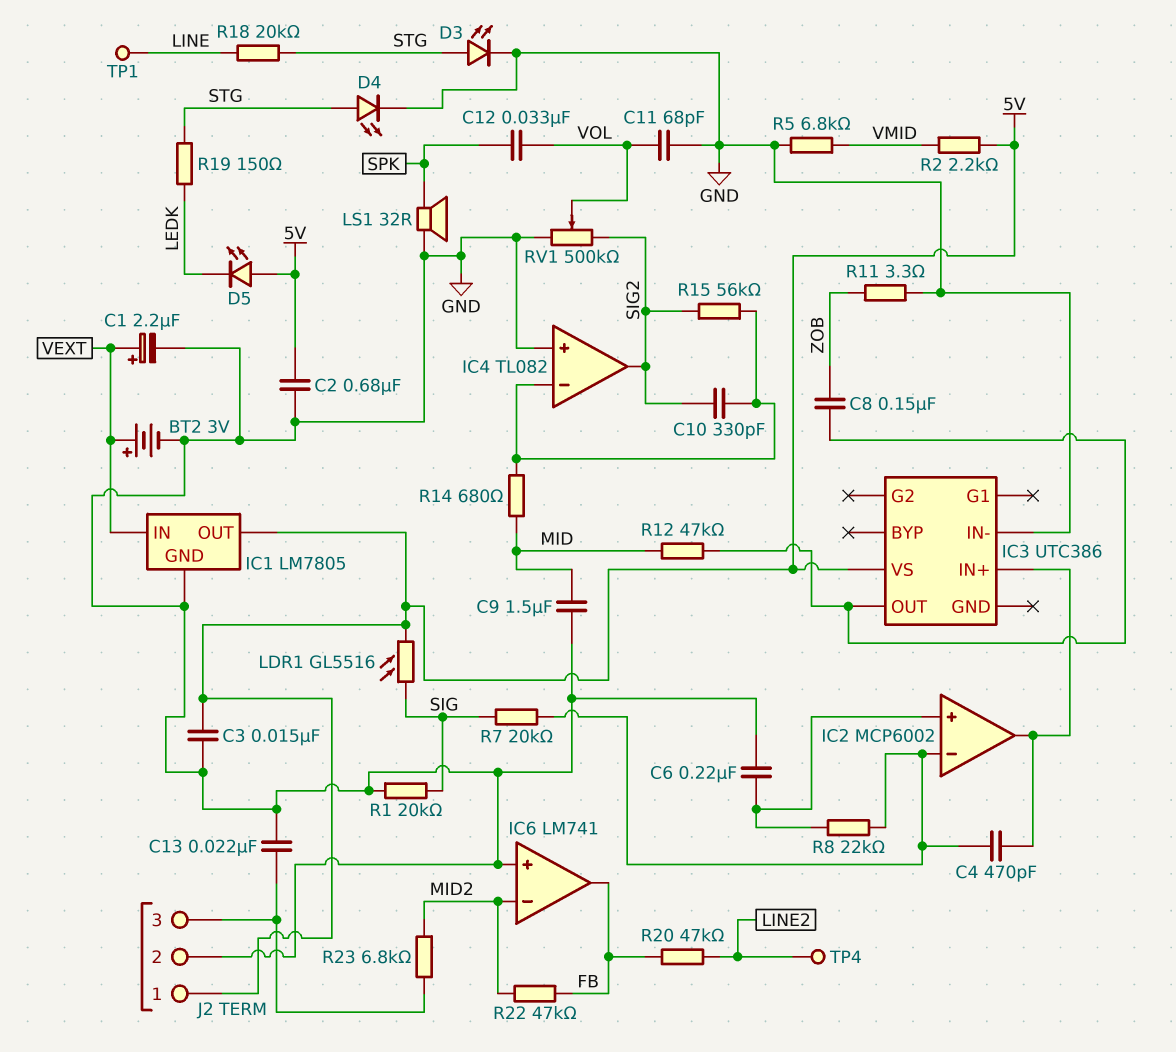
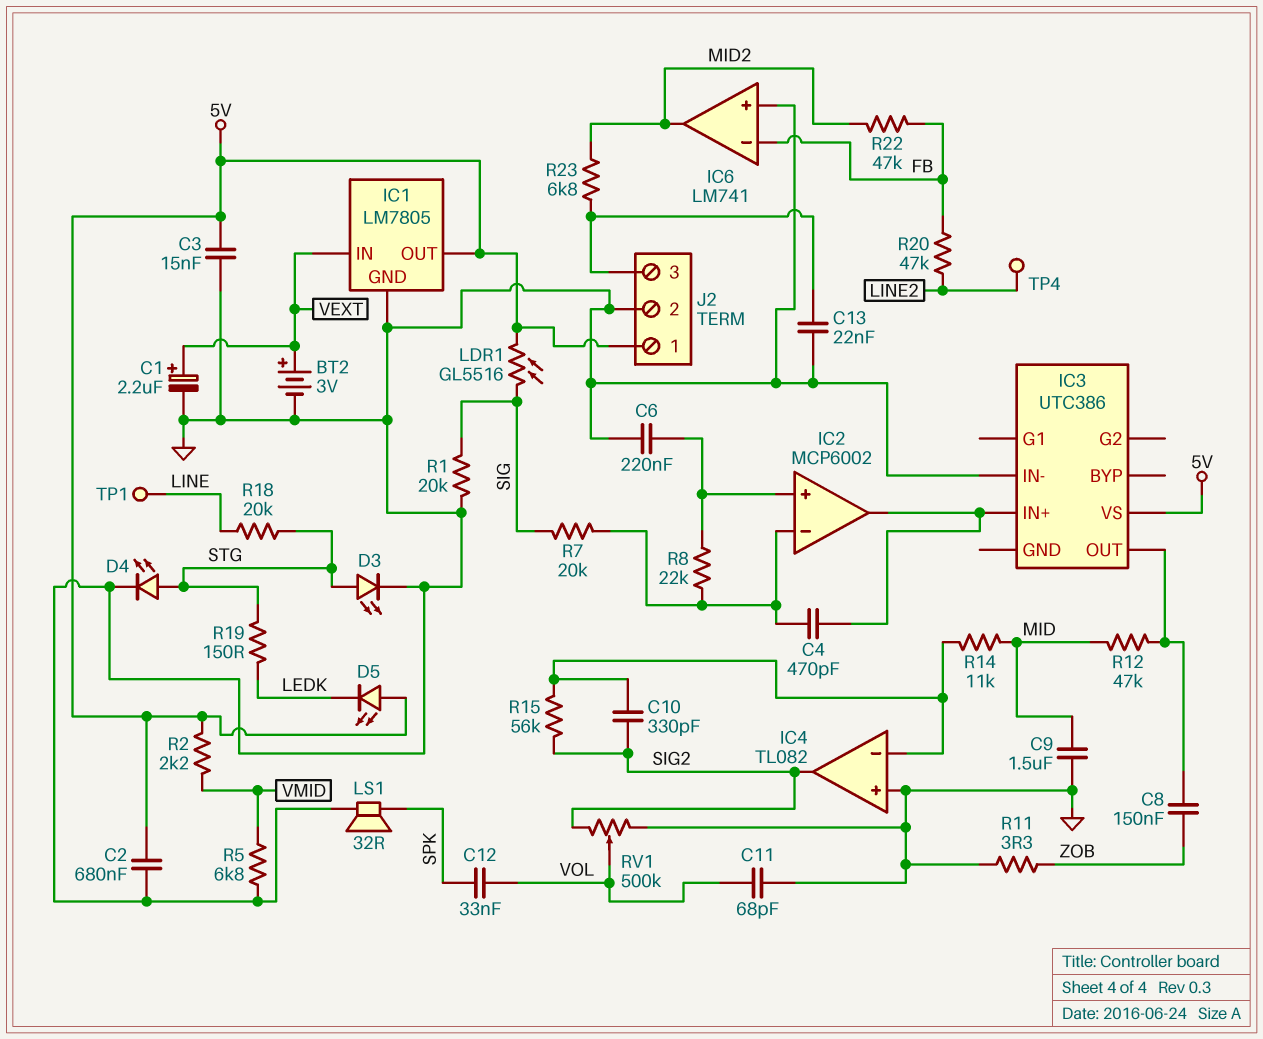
IC6 pin in-: MID2 -> FB
IC6 pin out: FB -> MID2
R14: 680 (IC4/in-, MID) -> 11k (IC4/in-, MID)

